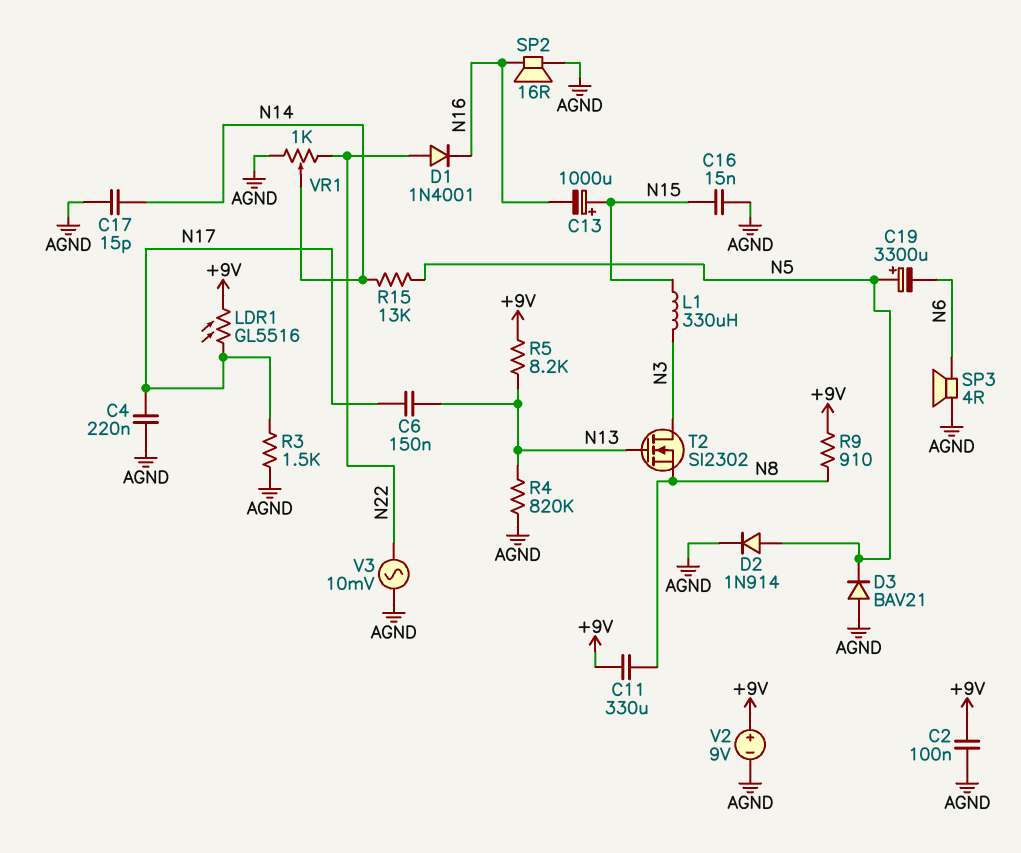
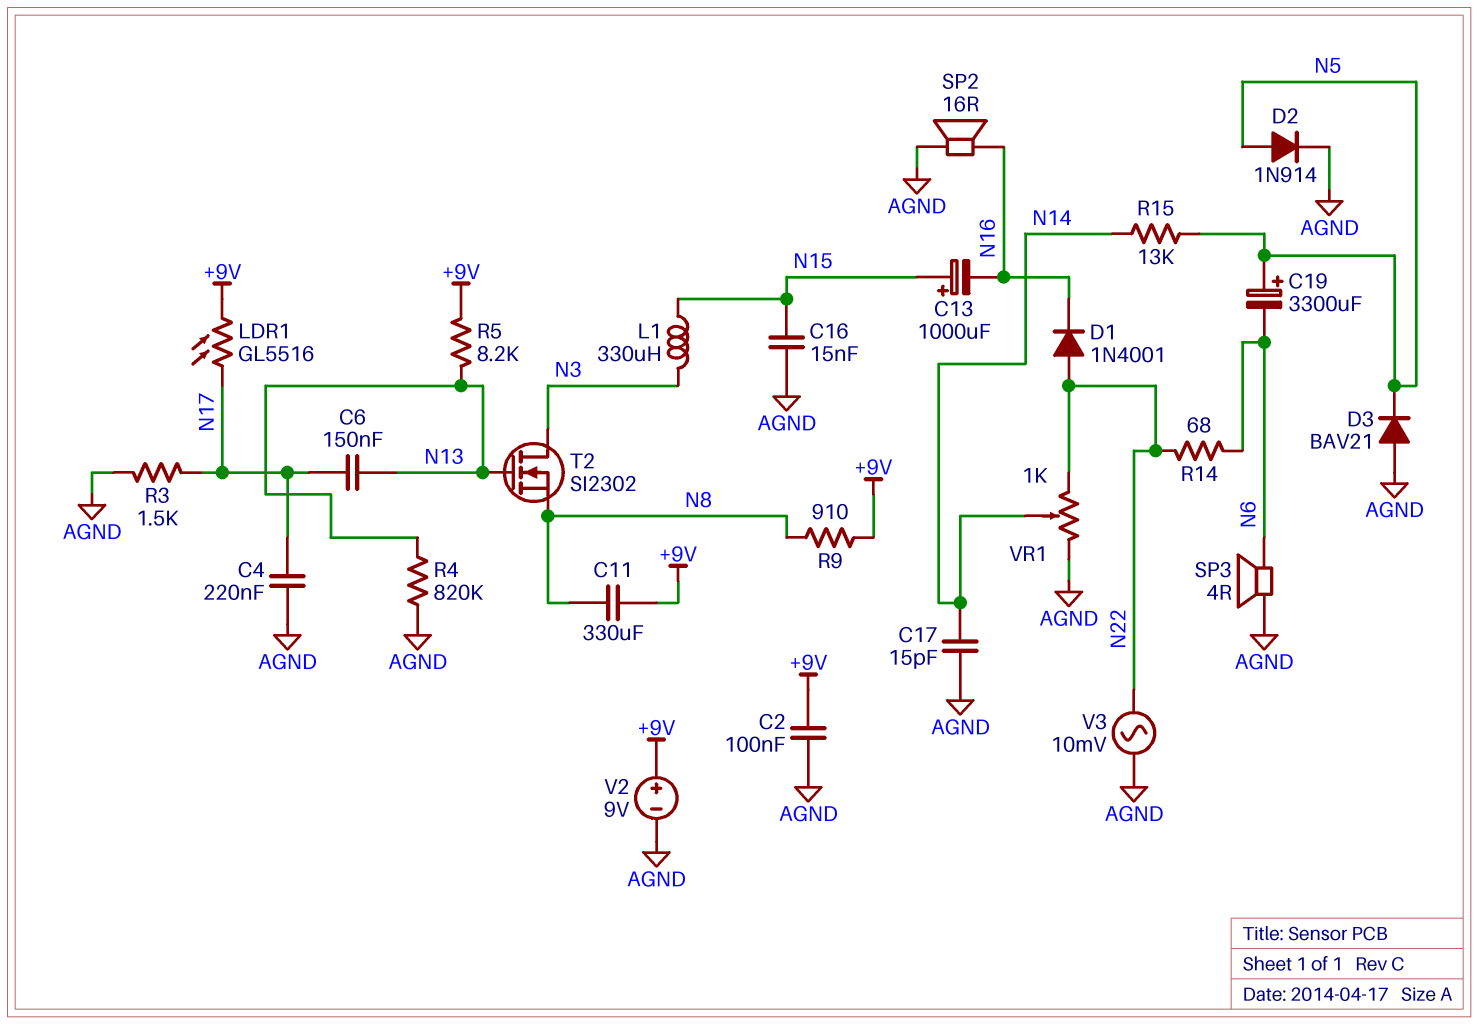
R14: none -> 68 (N6, N22)

